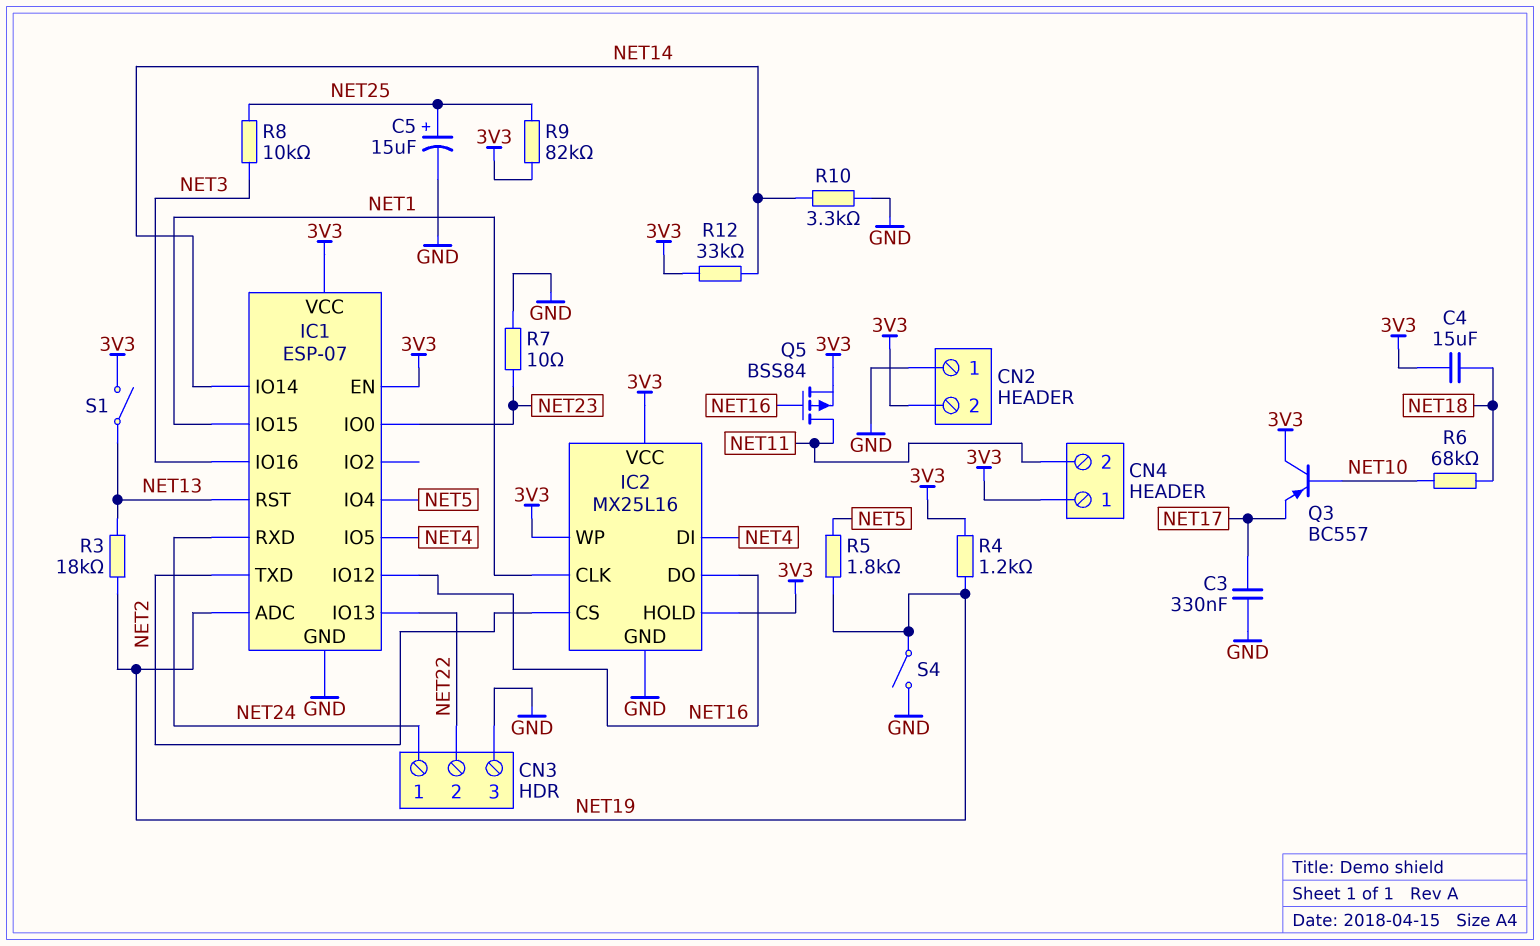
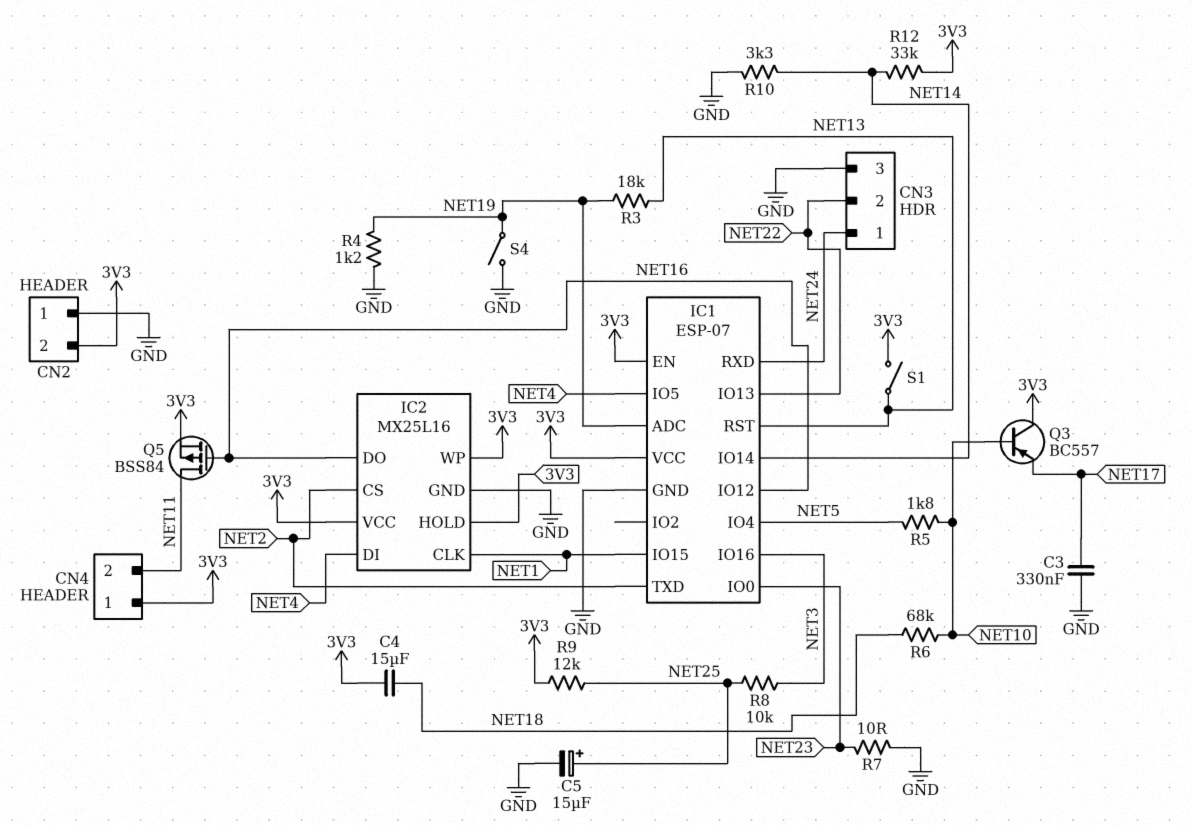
R4: 1.2k (3V3, NET19) -> 1.2k (GND, NET19)
R5: 1.8k (NET5, NET19) -> 1.8k (NET5, NET10)
R9: 82k (3V3, NET25) -> 12k (3V3, NET25)

